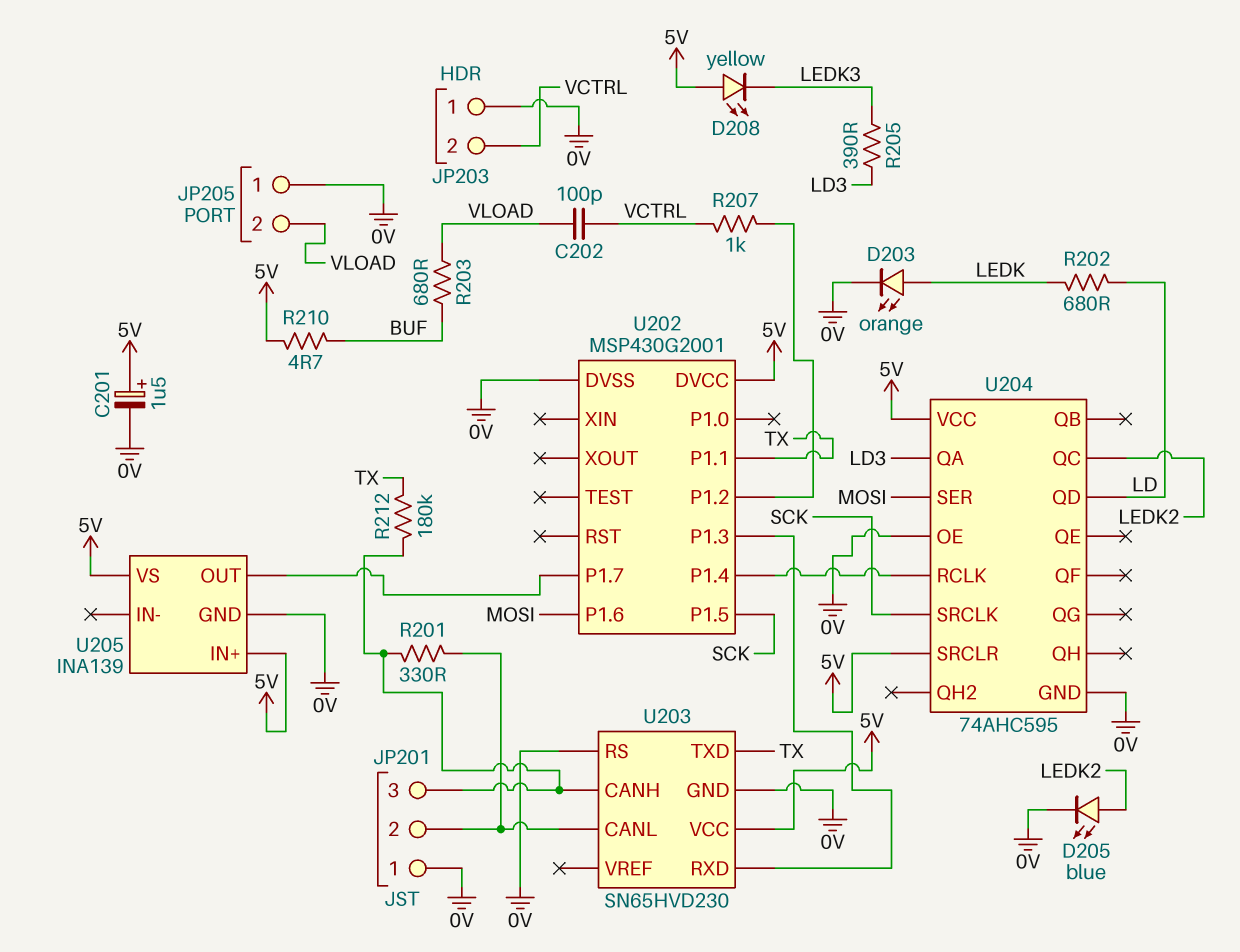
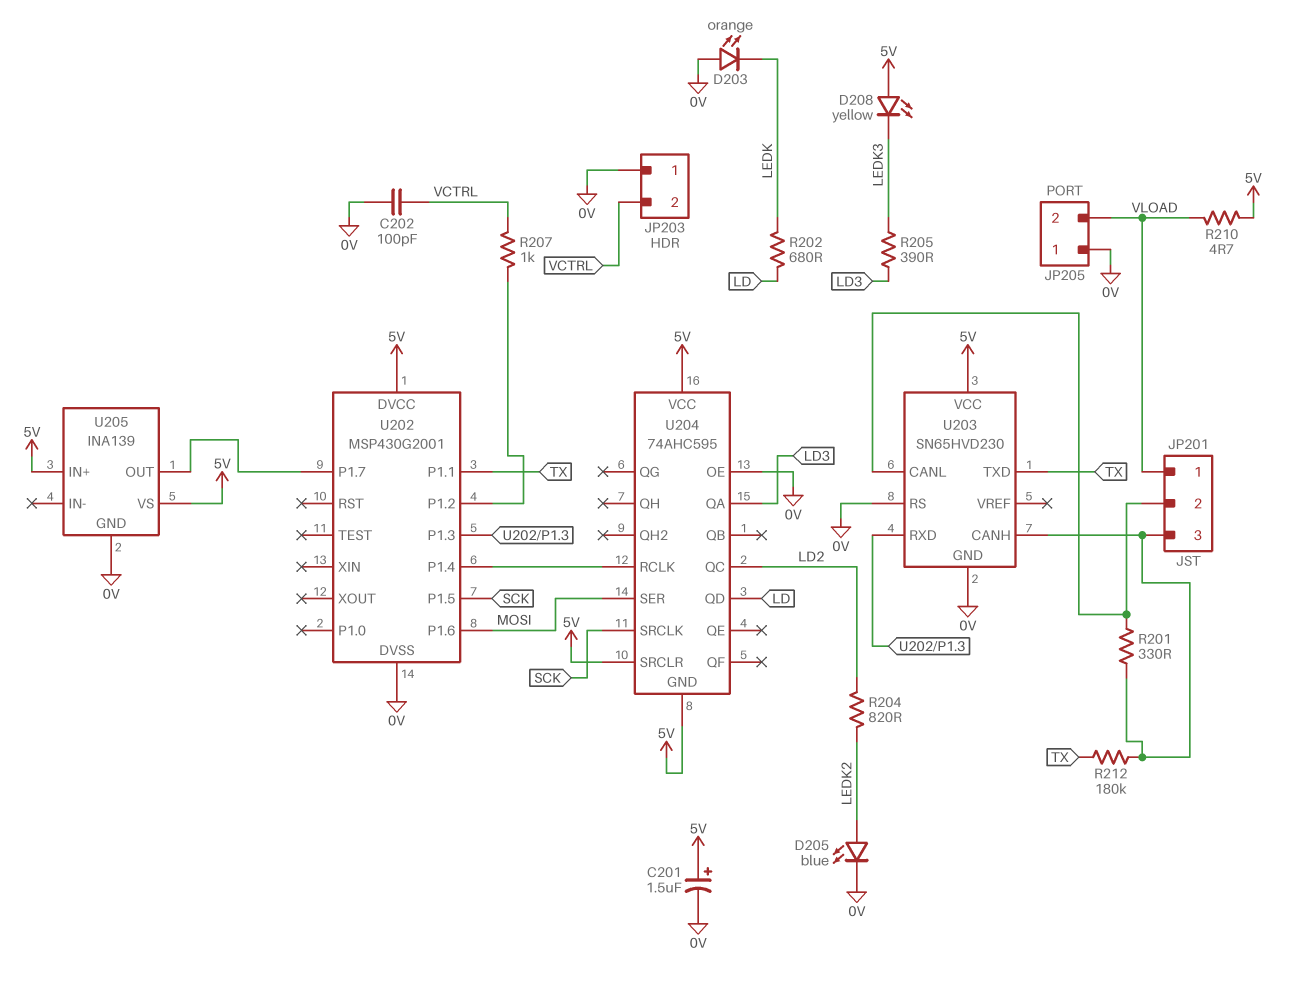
C202: 100pF (VCTRL, VLOAD) -> 100pF (0V, VCTRL)
D203: LED orange (A LEDK, K 0V) -> LED orange (A 0V, K LEDK)
JP201 pin 1: 0V -> VLOAD
R203: 680 (BUF, VLOAD) -> none
R204: none -> 820 (LD2, LEDK2)
R210: 4.7 (5V, BUF) -> 4.7 (5V, VLOAD)
U204 pin GND: 0V -> 5V
U204 pin QC: LEDK2 -> LD2

